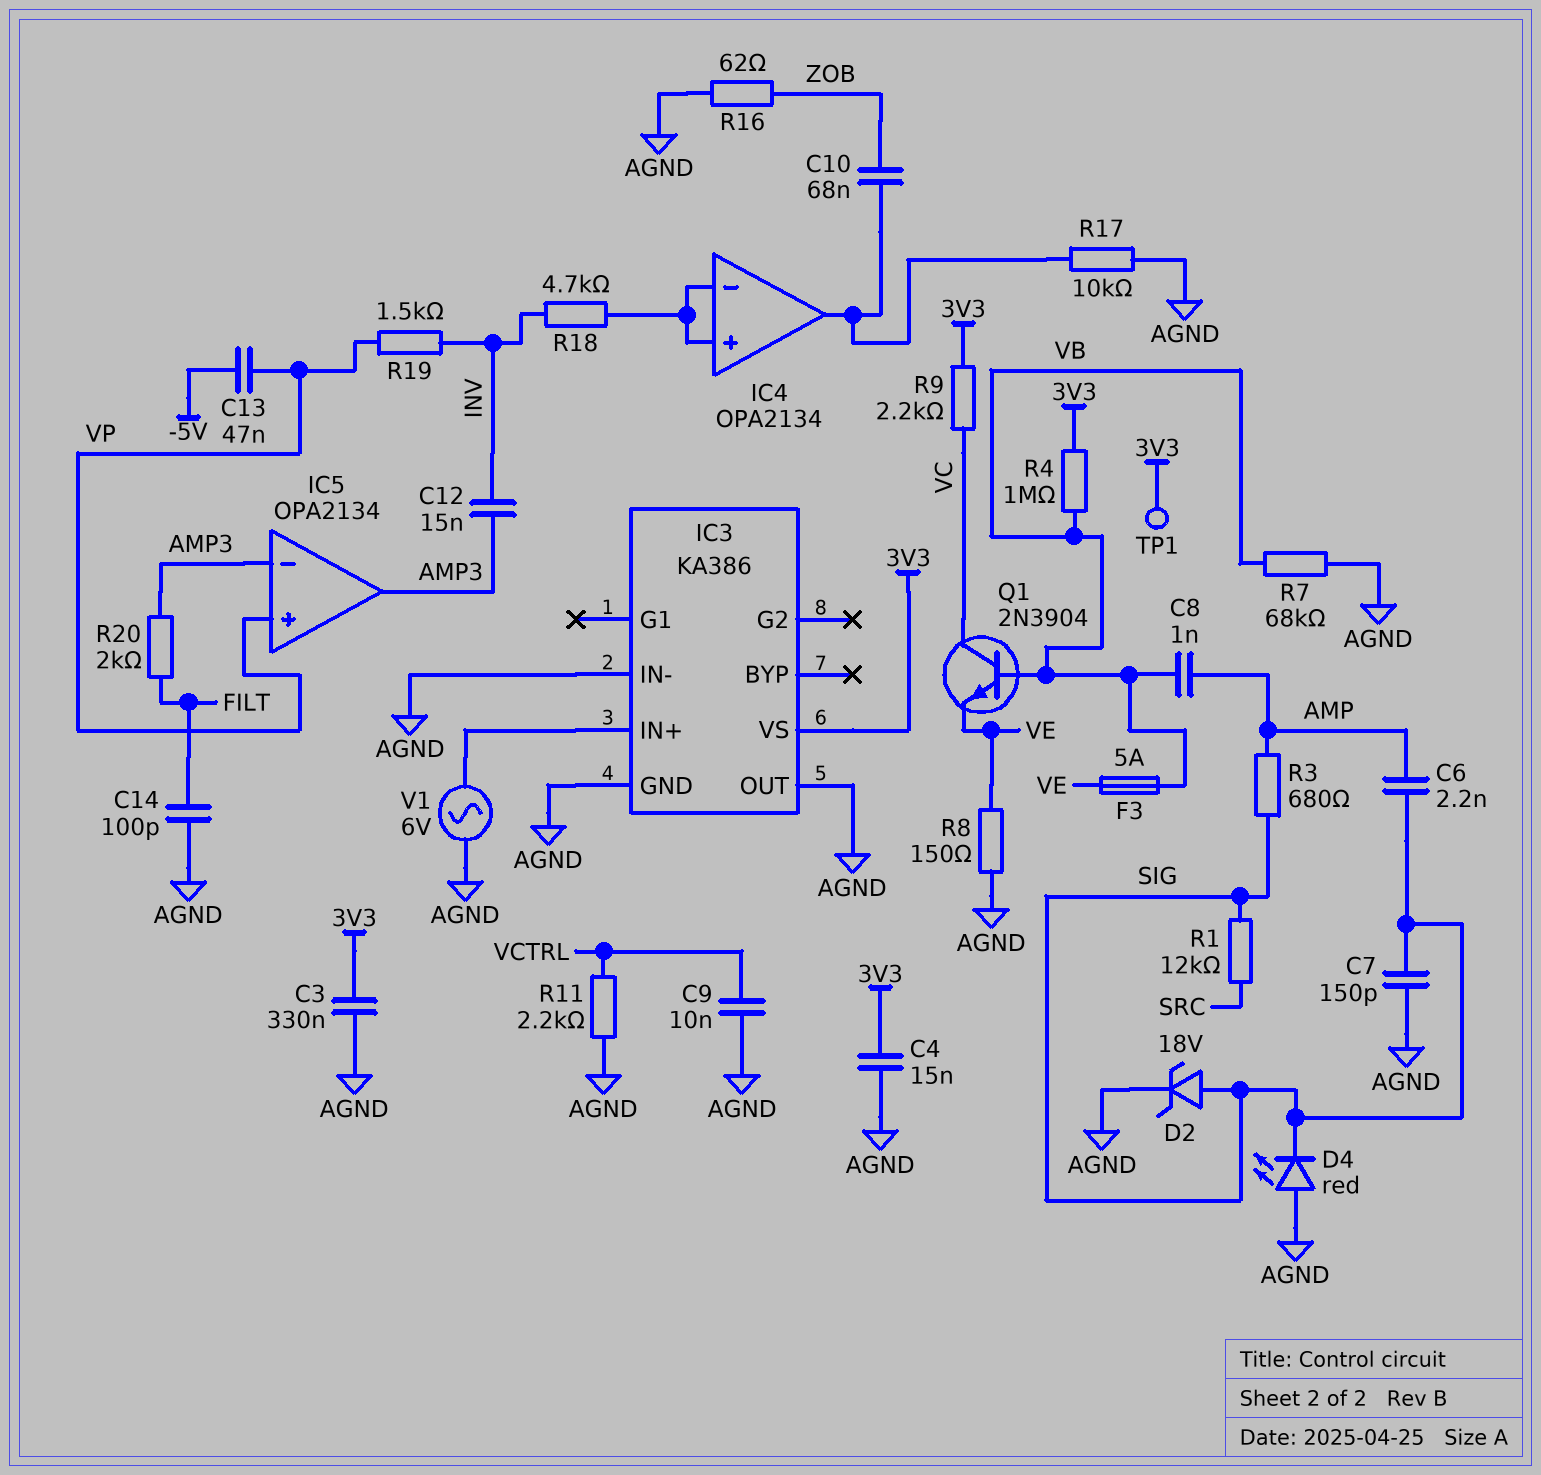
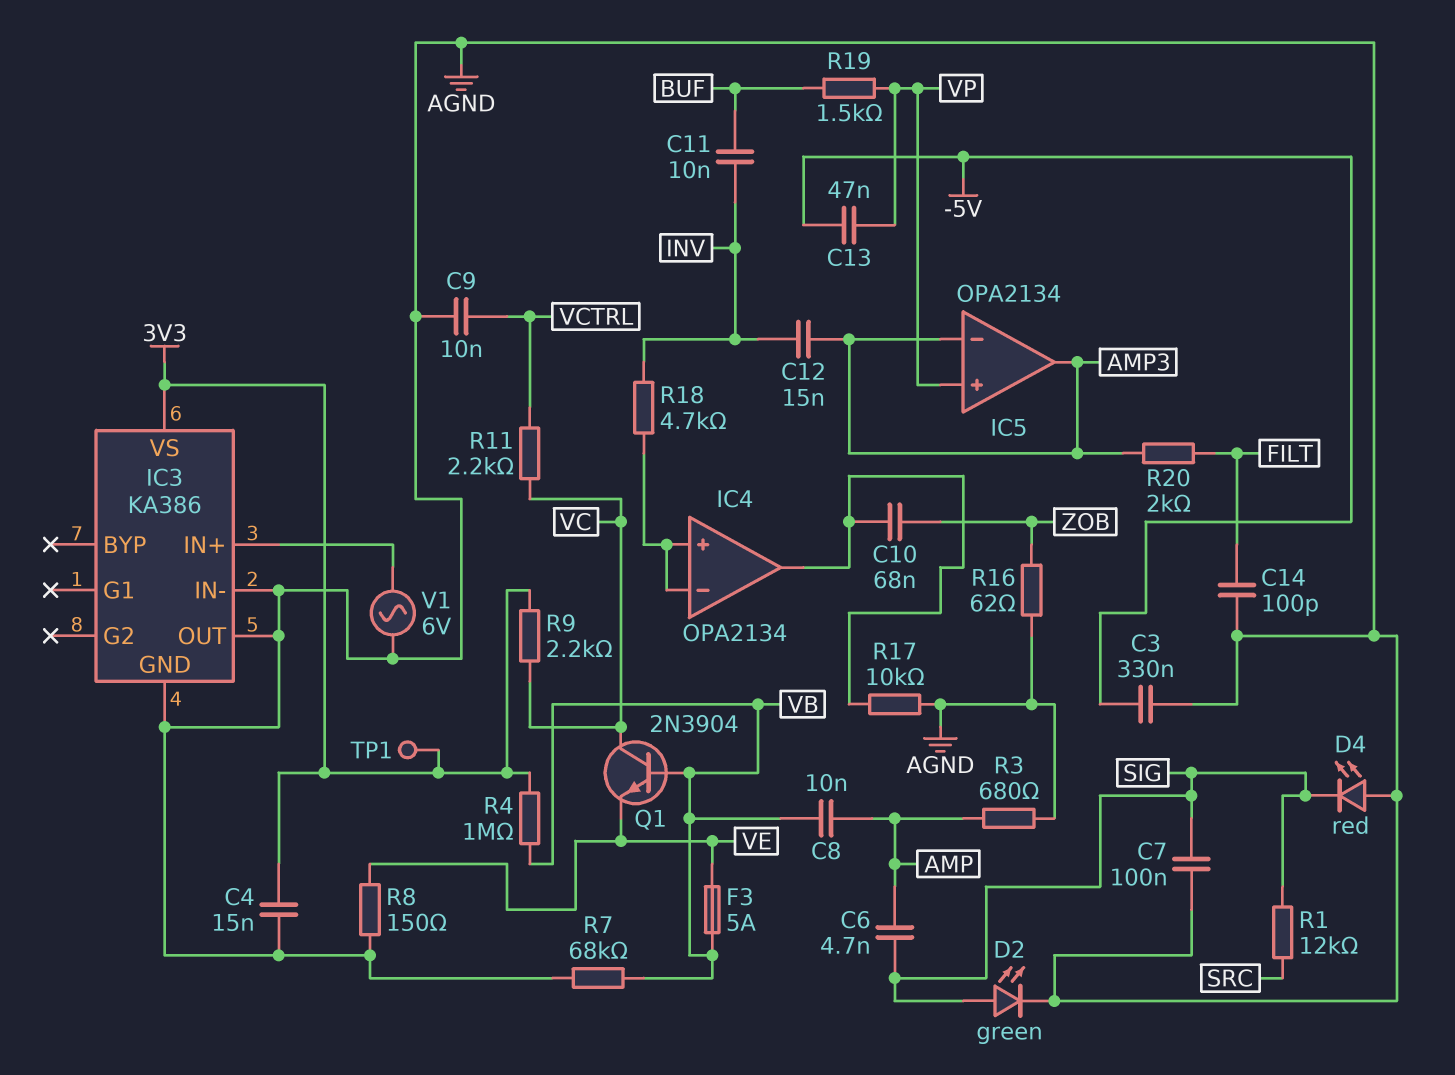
C3: 330nF (3V3, AGND) -> 330nF (-5V, AGND)
C6: 2.2nF (AMP, SIG) -> 4.7nF (AMP, SIG)
C7: 150pF (AGND, SIG) -> 100nF (AGND, SIG)
C8: 1nF (AMP, VB) -> 10nF (AMP, VB)
C11: none -> 10nF (BUF, INV)
D2: zener 18V (A SIG, K AGND) -> LED green (A SIG, K AGND)
R3: 680 (AMP, SIG) -> 680 (AGND, AMP)
R11: 2.2k (AGND, VCTRL) -> 2.2k (VC, VCTRL)
R19: 1.5k (INV, VP) -> 1.5k (BUF, VP)

